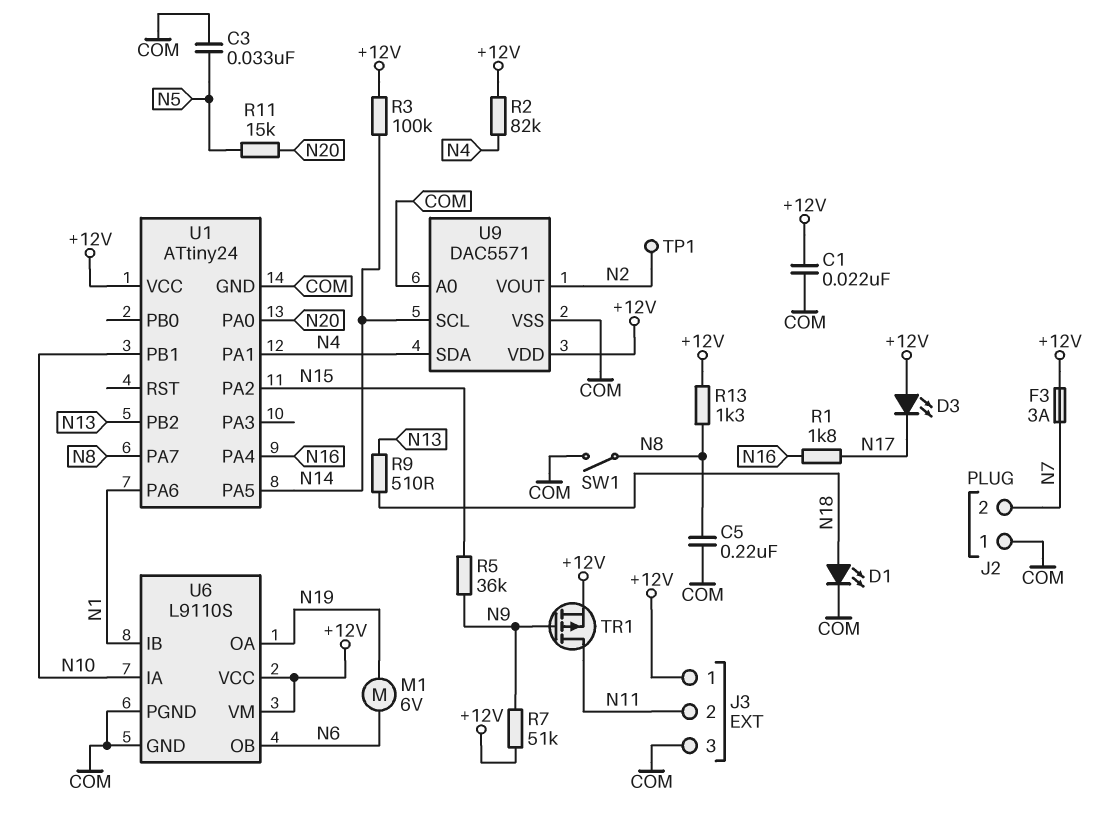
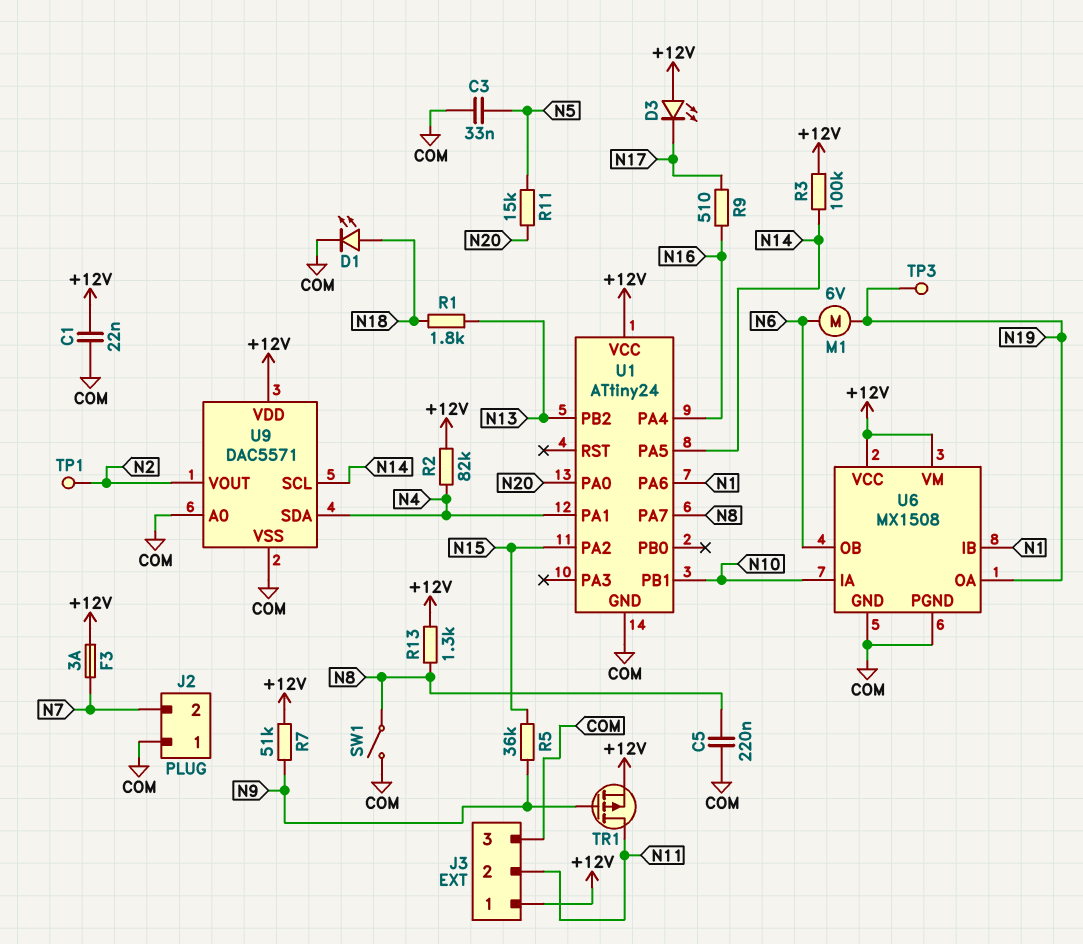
R1: 1.8k (N16, N17) -> 1.8k (N13, N18)
R9: 510 (N13, N18) -> 510 (N16, N17)
TP3: none -> test point (N19)
U6: L9110S -> MX1508

